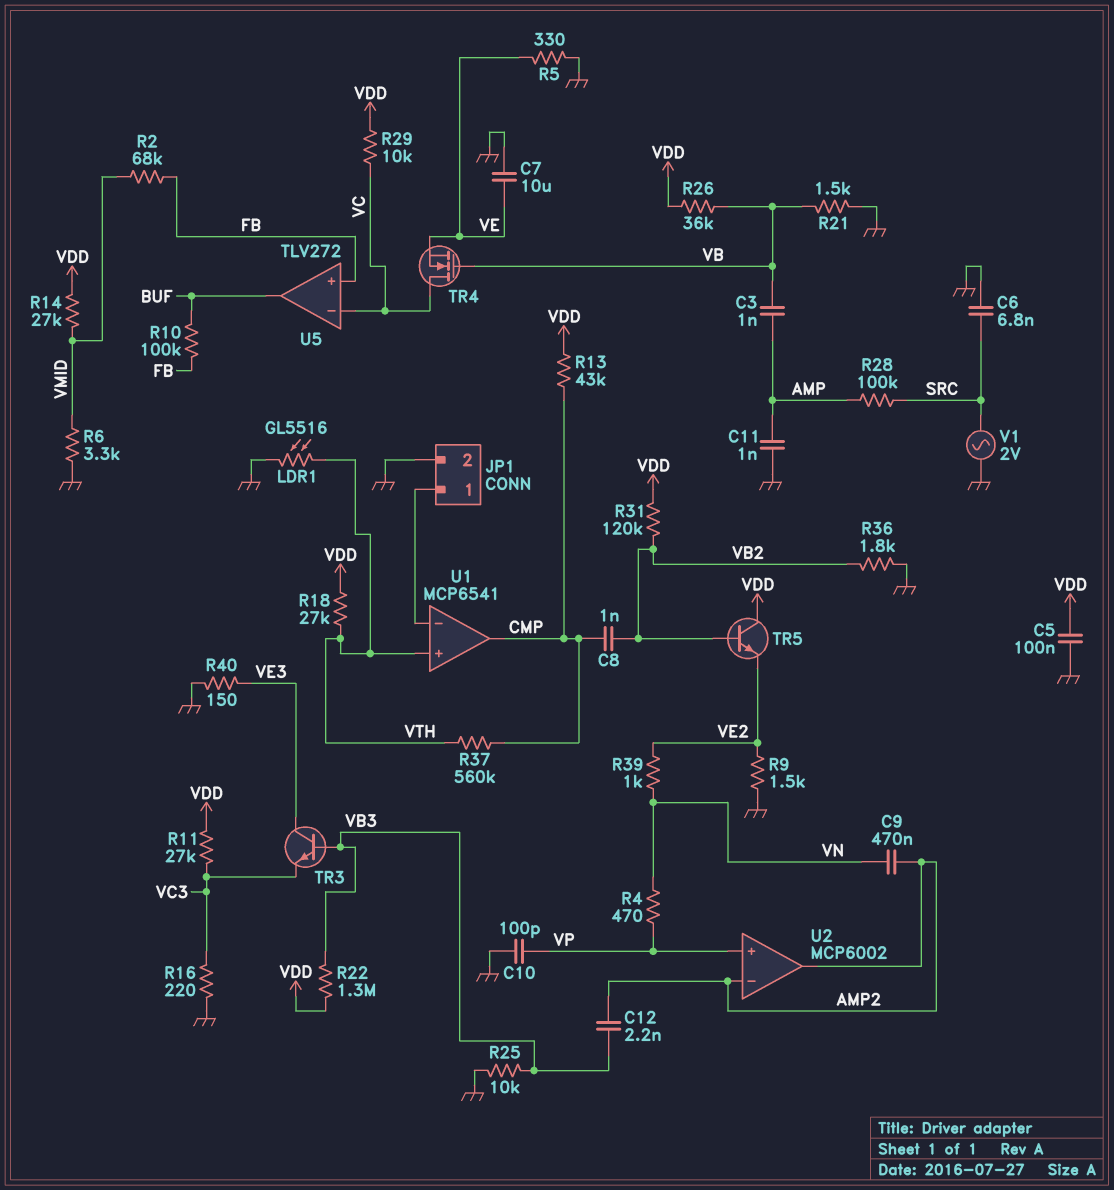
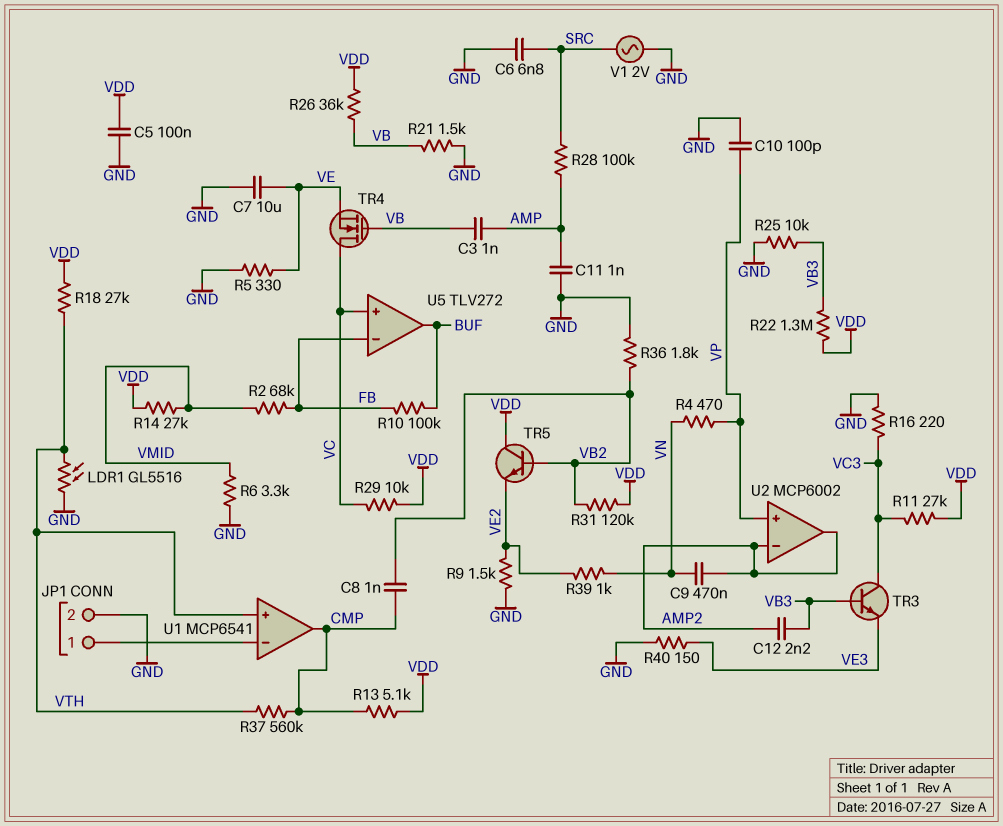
R13: 43k (CMP, VDD) -> 5.1k (CMP, VDD)
TR3: NPN (B VB3, C VE3, E VC3) -> NPN (B VB3, C VC3, E VE3)
U5 pin in+: FB -> VC
U5 pin in-: VC -> FB

